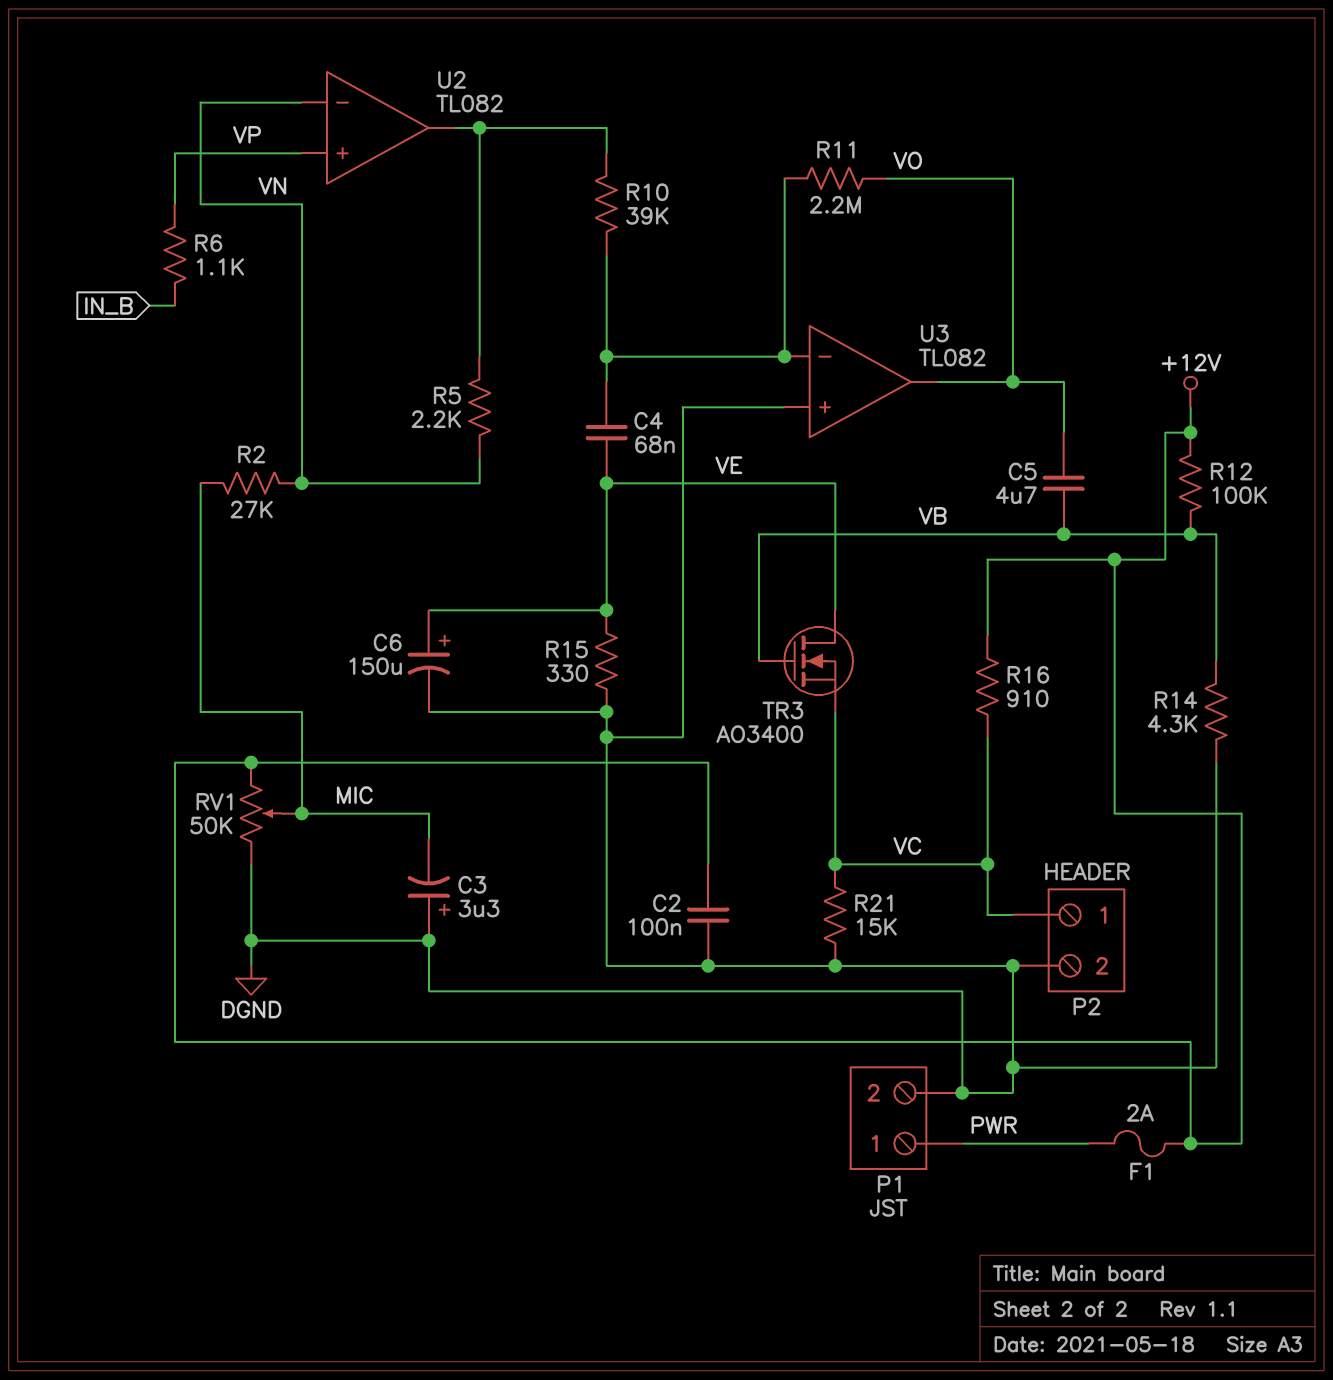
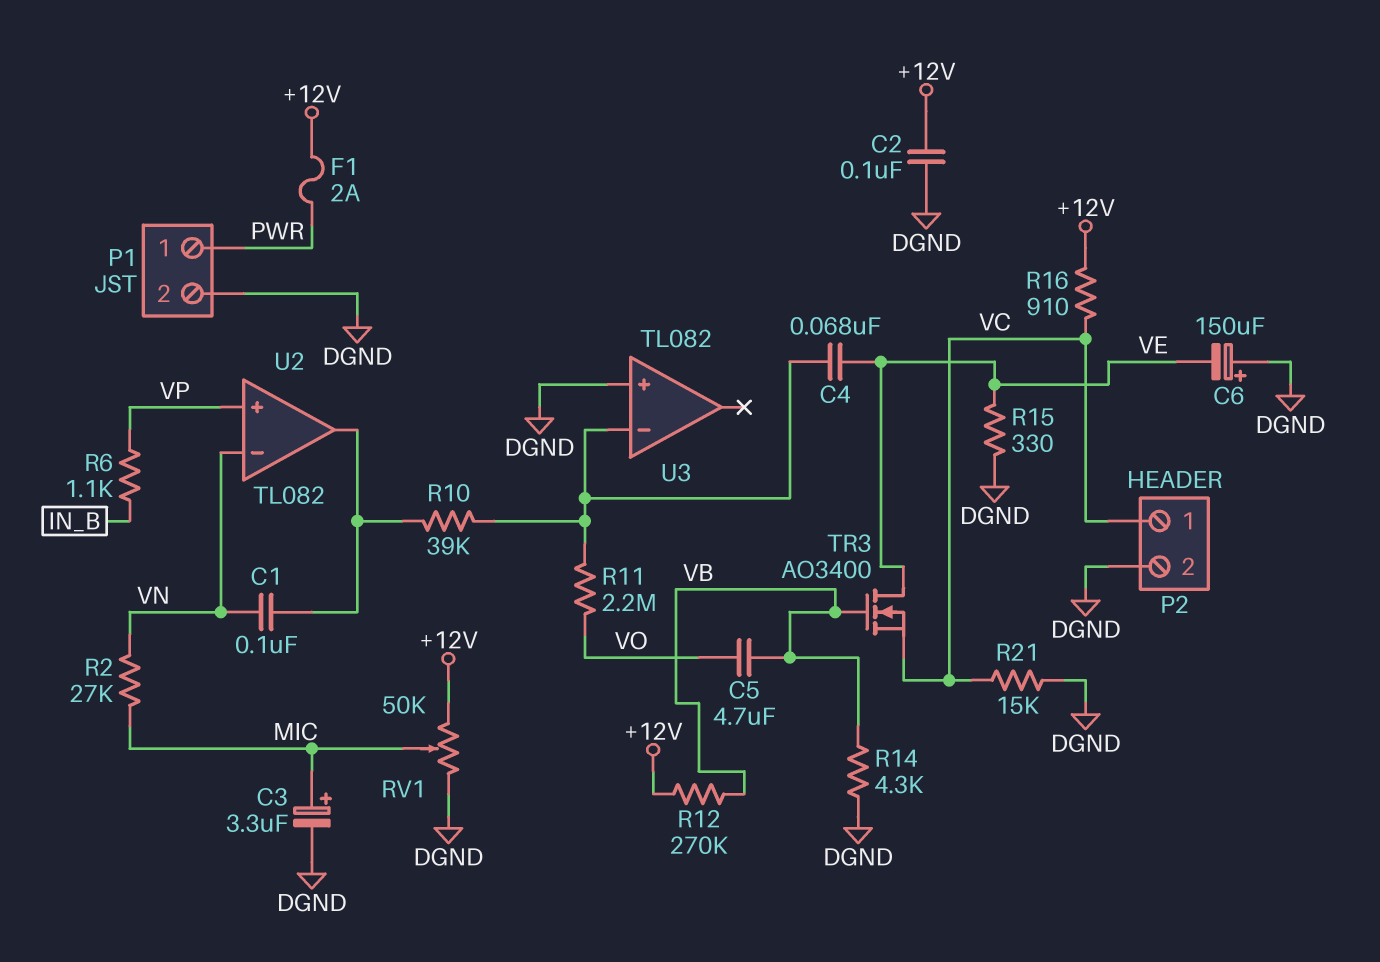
C1: none -> 100nF (U2/out, VN)
C3: 3.3uF (plus DGND, minus MIC) -> 3.3uF (plus MIC, minus DGND)
C6: 150uF (plus VE, minus DGND) -> 150uF (plus DGND, minus VE)
R5: 2.2k (U2/out, VN) -> none
R12: 100k (+12V, VB) -> 270k (+12V, VB)
U3 pin out: VO -> none

